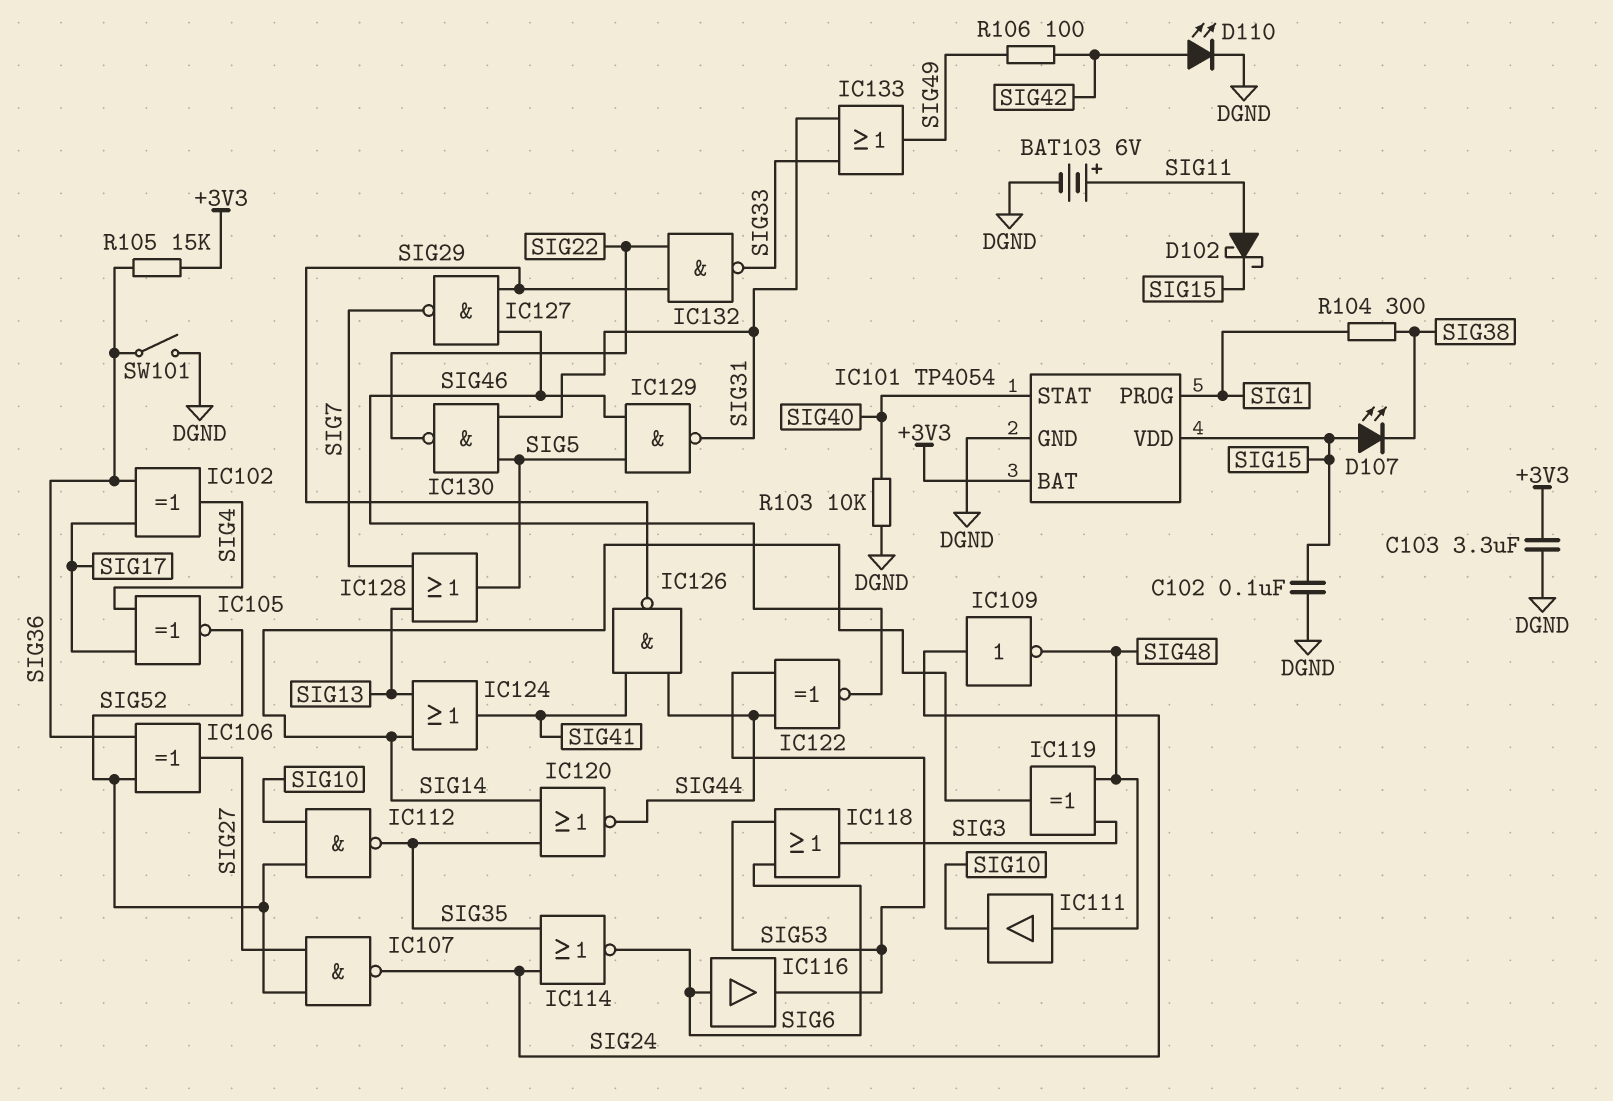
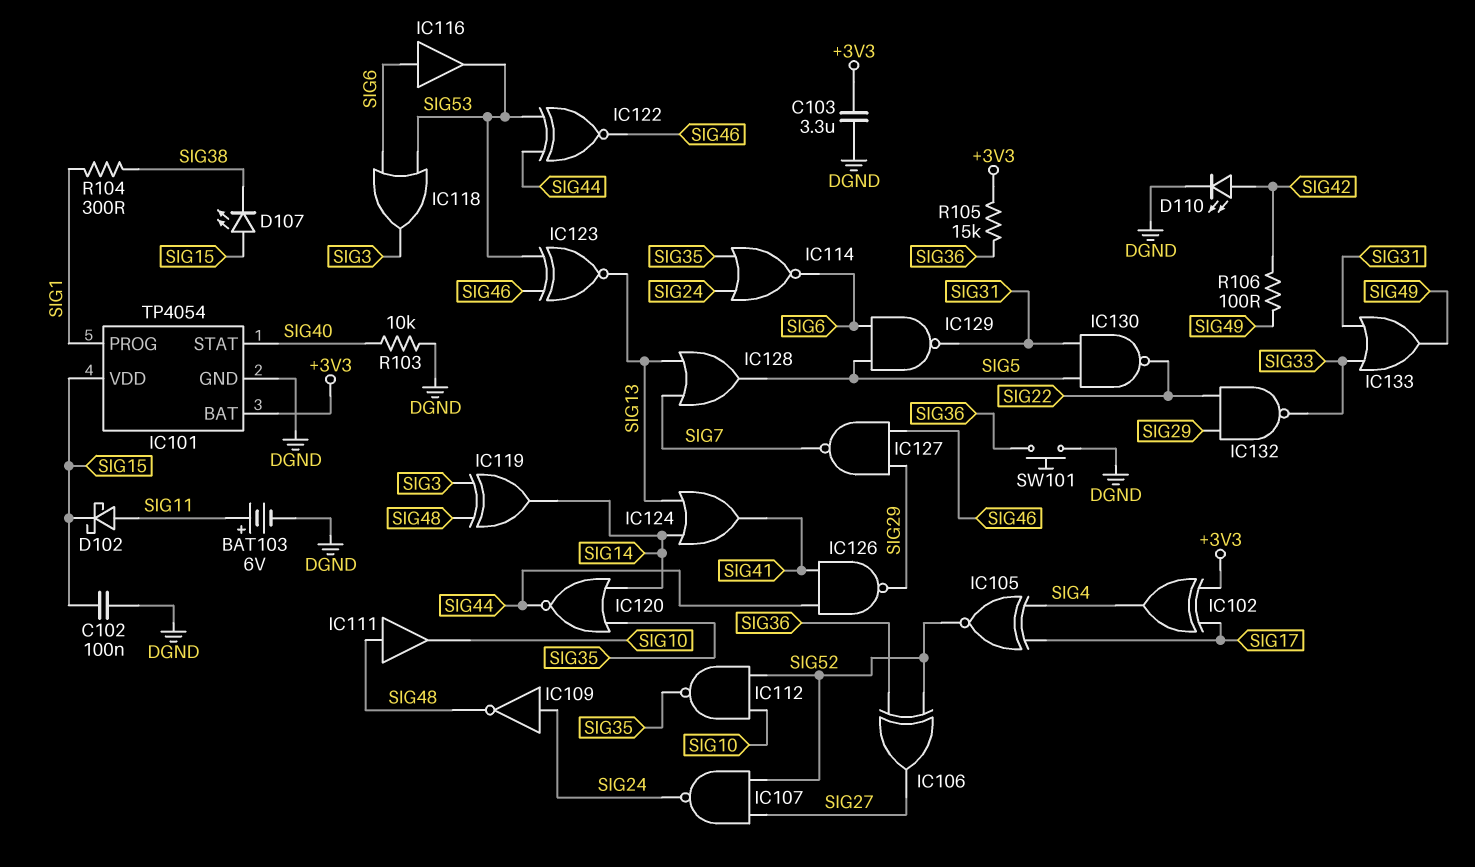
IC102: XOR (in SIG17, in SIG36, out SIG4) -> XOR (in +3V3, in SIG17, out SIG4)
IC123: none -> XNOR (in SIG46, in SIG53, out SIG13)
IC129: NAND (in SIG5, in SIG46, out SIG31) -> NAND (in SIG5, in SIG6, out SIG31)
SW101: switch (DGND, SIG36) -> button (DGND, SIG36)

